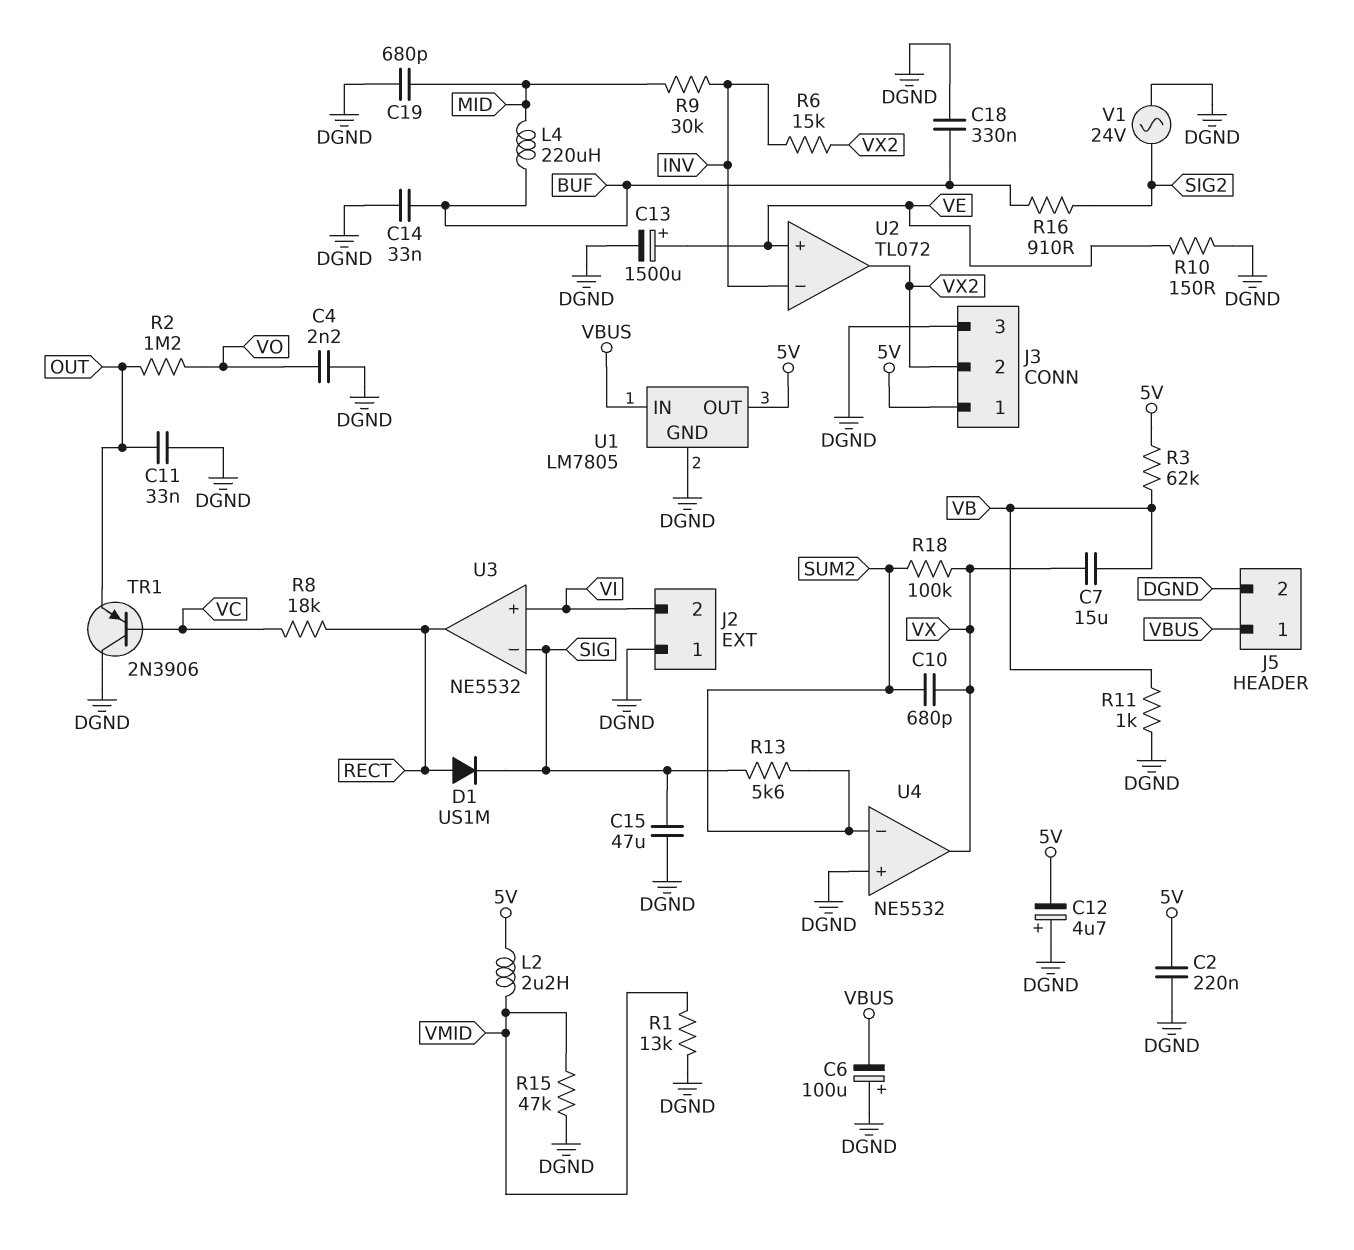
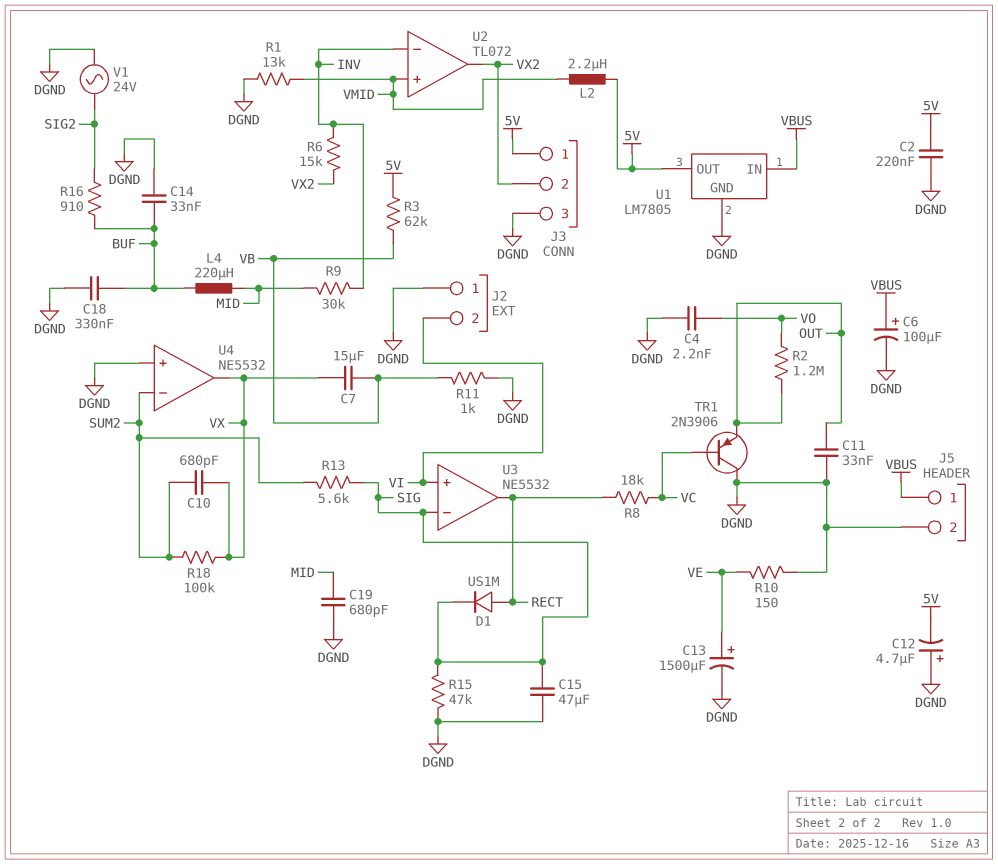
C6: 100uF (plus DGND, minus VBUS) -> 100uF (plus VBUS, minus DGND)
R15: 47k (DGND, VMID) -> 47k (DGND, SIG)
U2 pin in+: VE -> VMID

